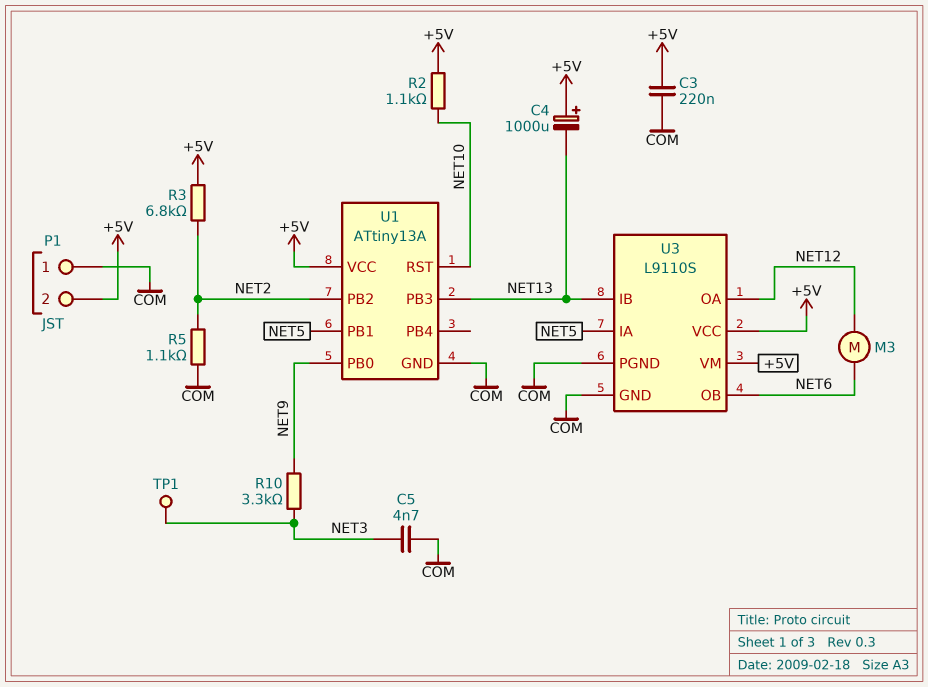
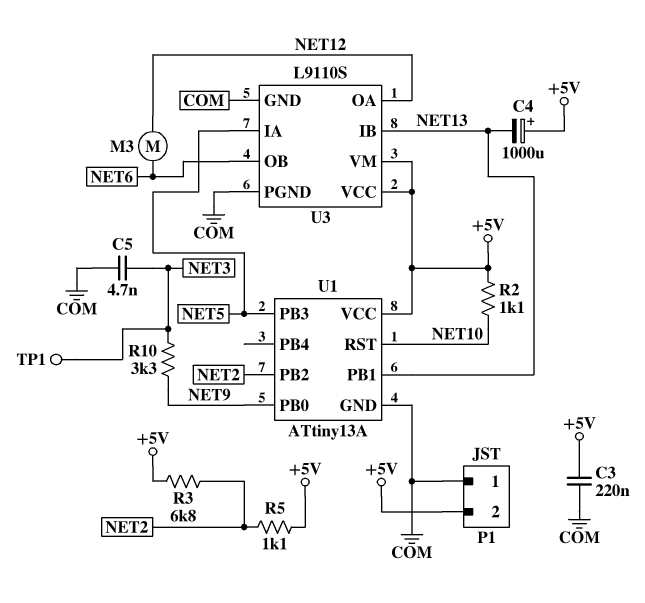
R5: 1.1k (COM, NET2) -> 1.1k (+5V, NET2)
U1 pin PB1: NET5 -> NET13
U1 pin PB3: NET13 -> NET5

